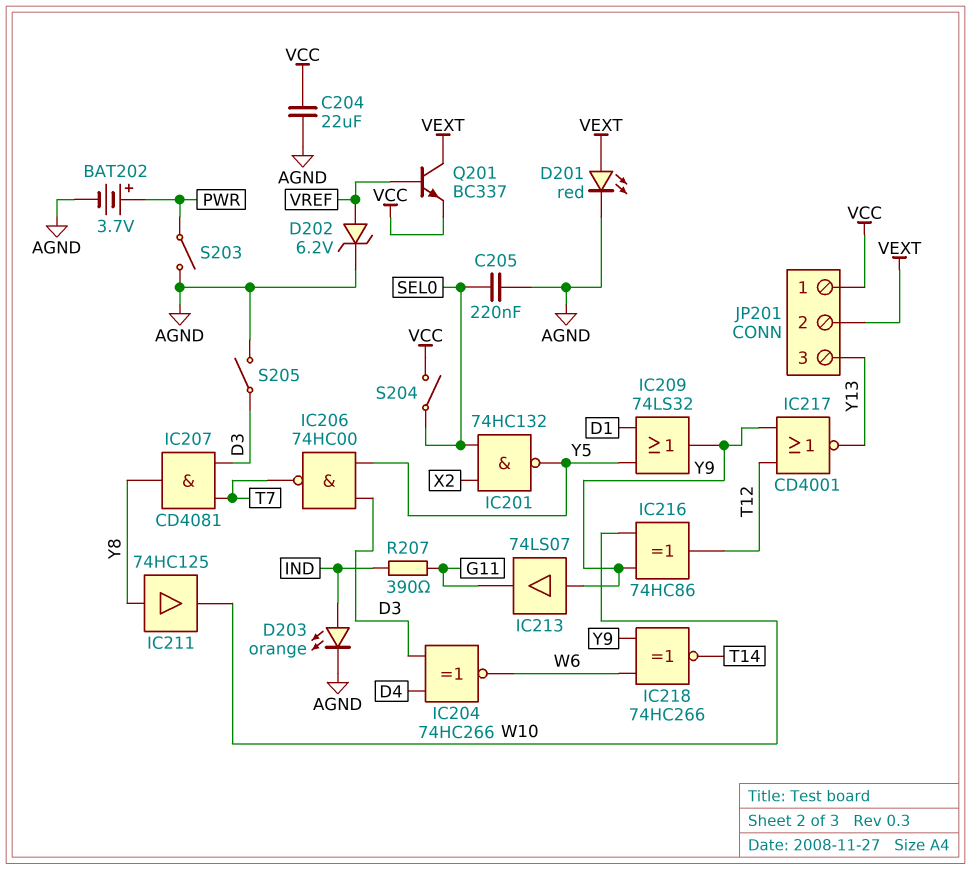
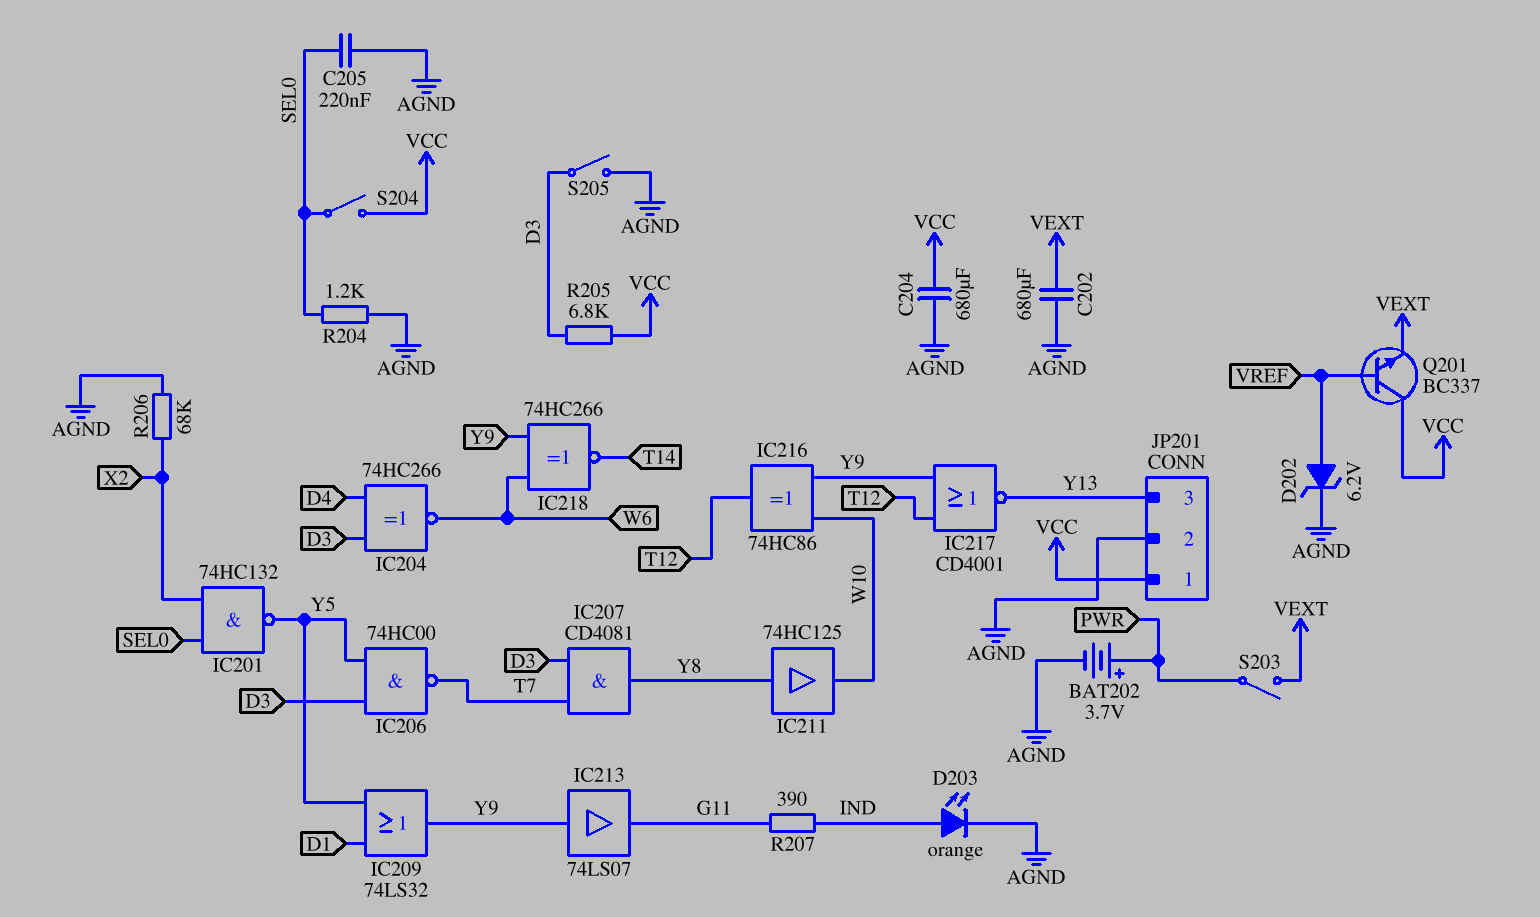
C202: none -> 680uF (AGND, VEXT)
C204: 22uF (AGND, VCC) -> 680uF (AGND, VCC)
D201: LED red (A VEXT, K AGND) -> none
JP201 pin 2: VEXT -> AGND
Q201: NPN BC337 (B VREF, C VEXT, E VCC) -> NPN BC337 (B VREF, C VCC, E VEXT)
R204: none -> 1.2k (AGND, SEL0)
R205: none -> 6.8k (D3, VCC)
R206: none -> 68k (AGND, X2)
S203: switch (AGND, PWR) -> switch (PWR, VEXT)

